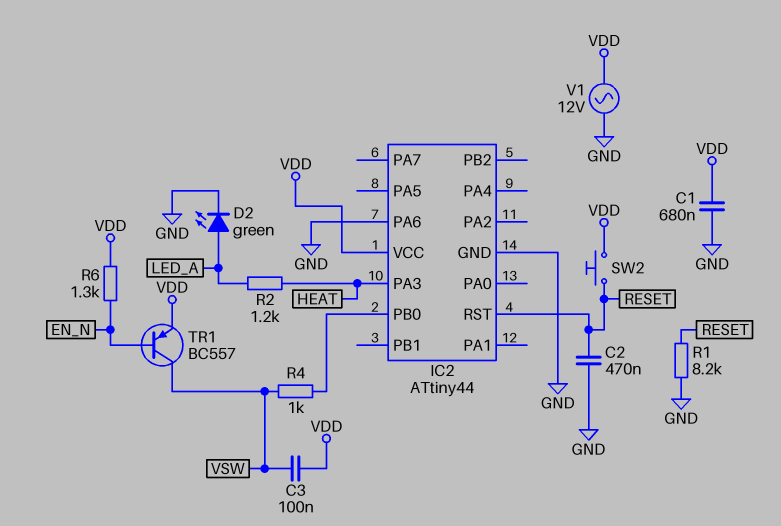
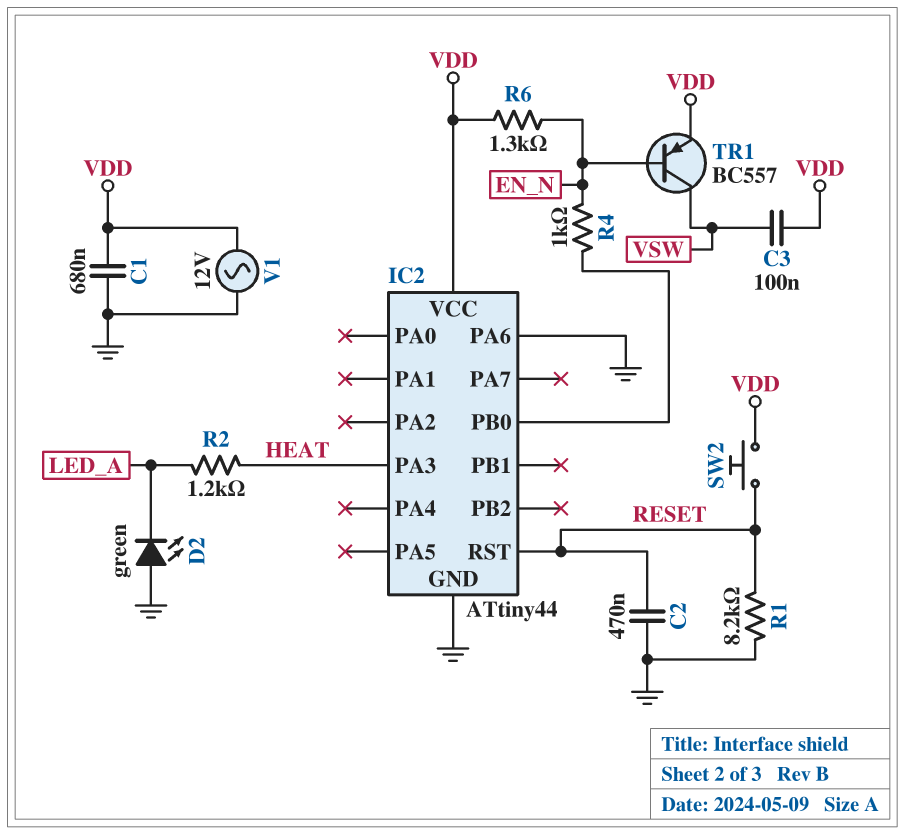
D2: LED green (A LED_A, K GND) -> LED green (A GND, K LED_A)
R4: 1k (IC2/PB0, VSW) -> 1k (EN_N, IC2/PB0)

